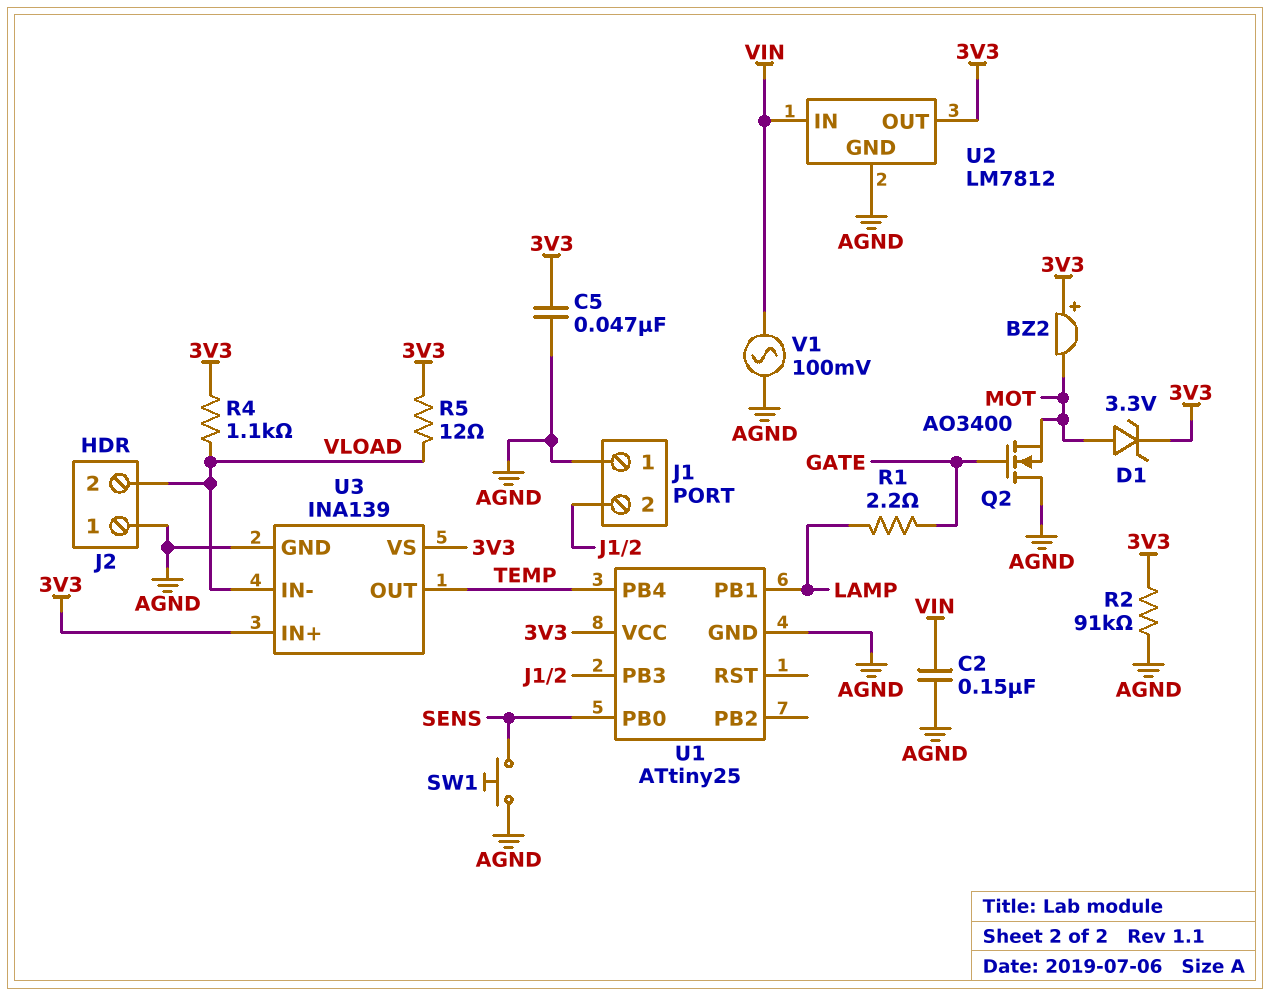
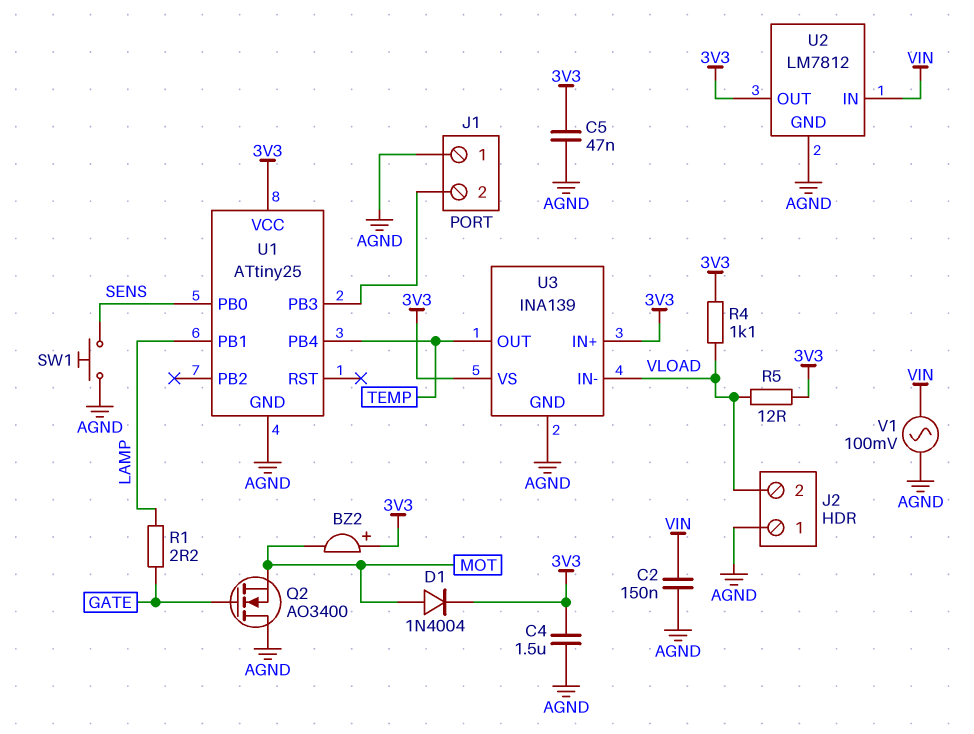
C4: none -> 1.5uF (3V3, AGND)
D1: zener 3.3V (A MOT, K 3V3) -> diode 1N4004 (A MOT, K 3V3)
R2: 91k (3V3, AGND) -> none

